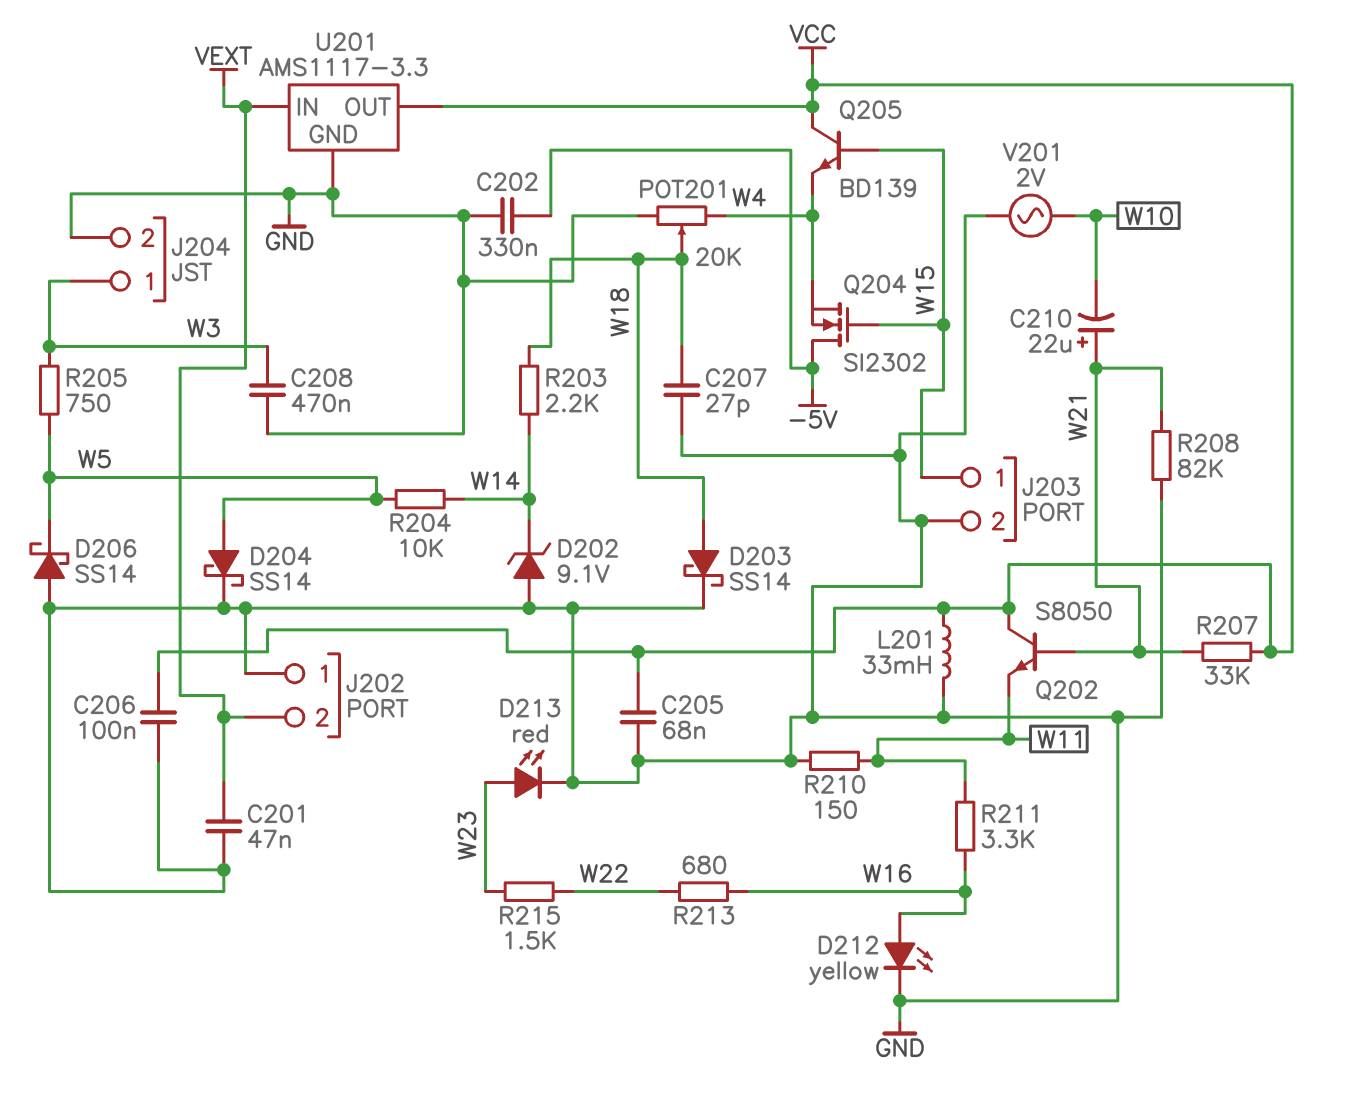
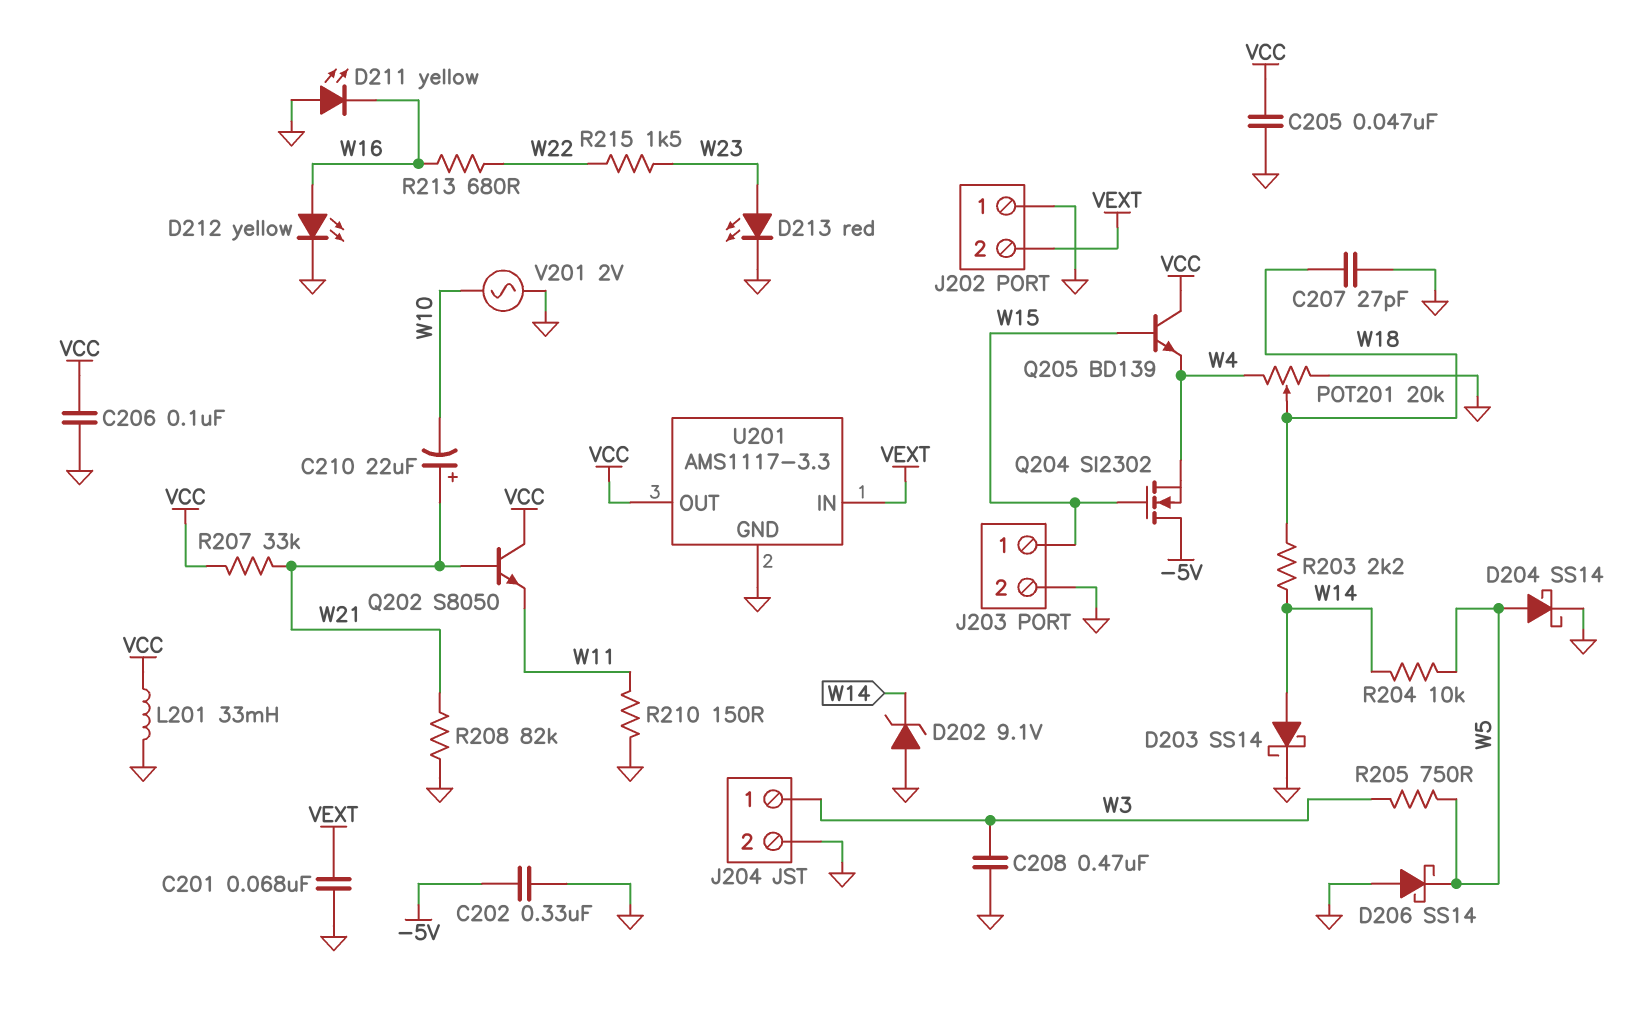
C201: 47nF (GND, VEXT) -> 68nF (GND, VEXT)
C205: 68nF (GND, VCC) -> 47nF (GND, VCC)
D203: schottky SS14 (A W18, K GND) -> schottky SS14 (A W14, K GND)
D211: none -> LED yellow (A GND, K W16)
R211: 3.3k (W11, W16) -> none

